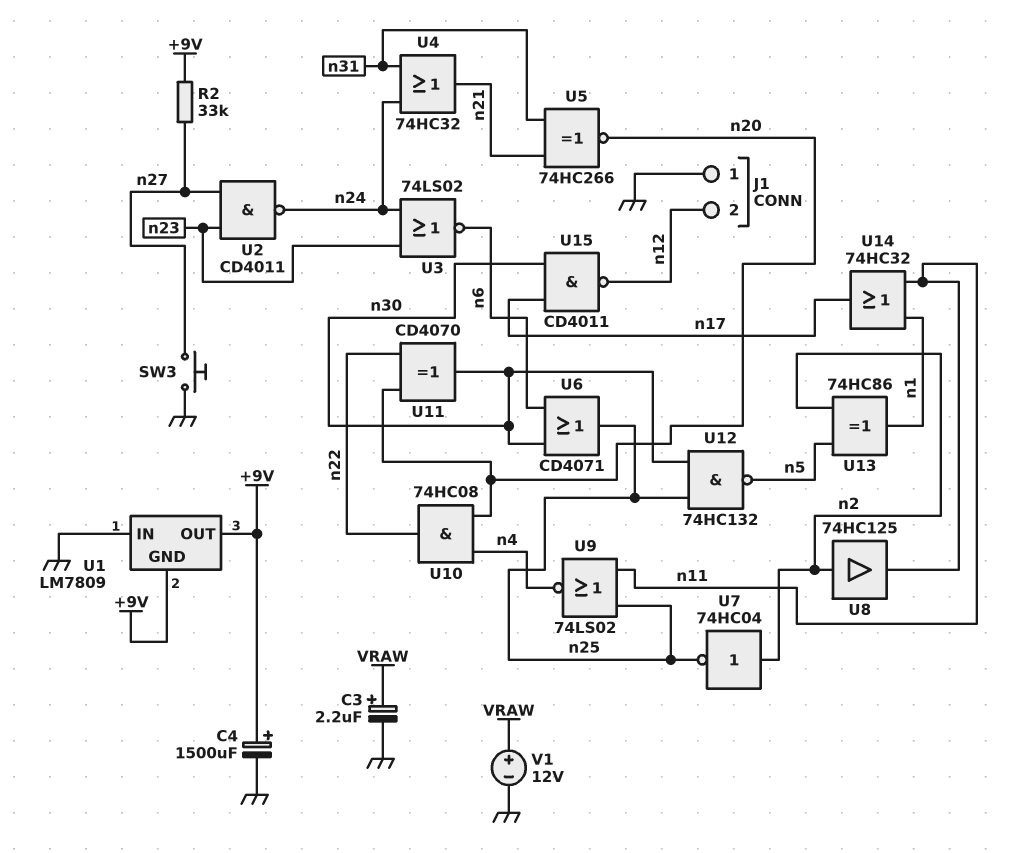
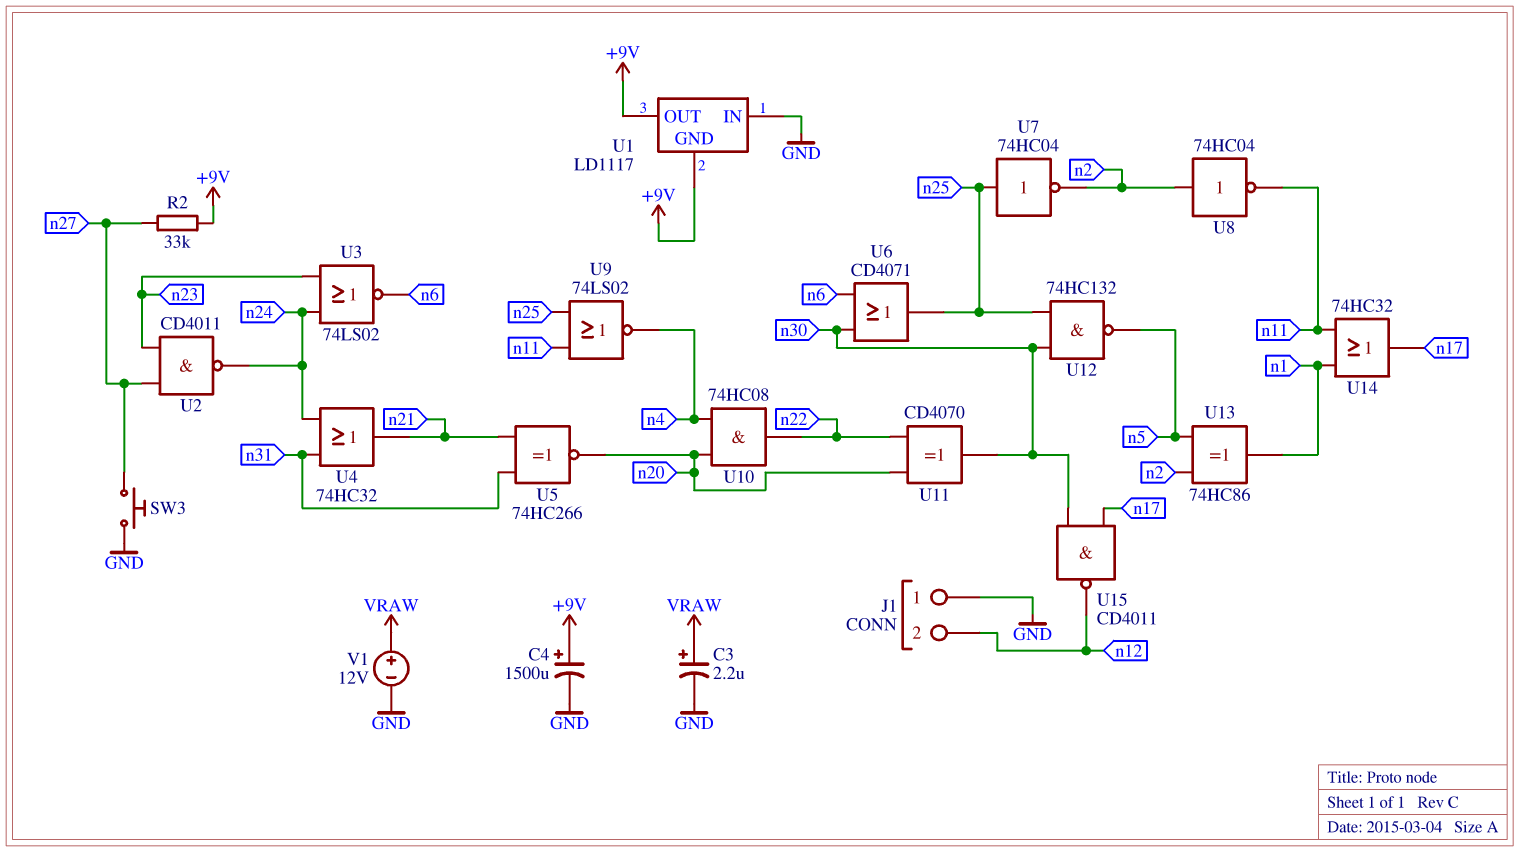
U1: LM7809 -> LD1117
U7: NOT 74HC04 (in n2, out n25) -> NOT 74HC04 (in n25, out n2)
U8: buffer 74HC125 (in n2, out n11) -> NOT 74HC04 (in n2, out n11)

